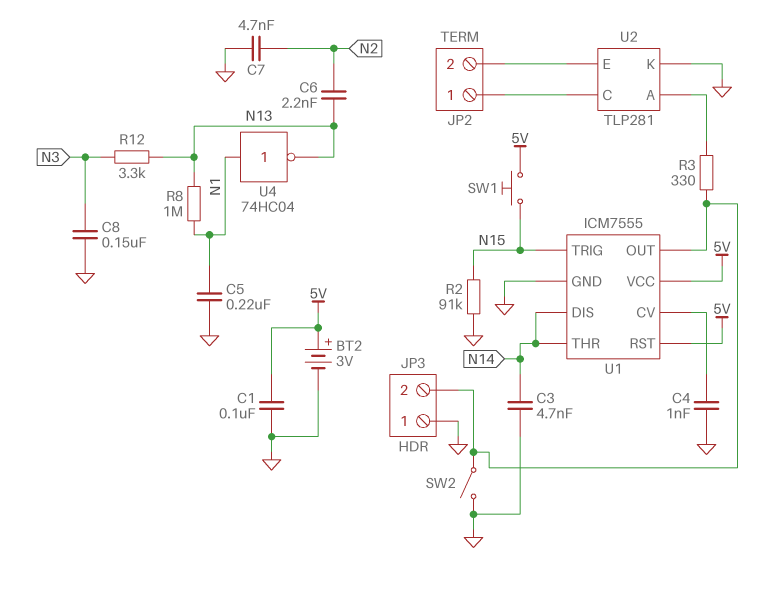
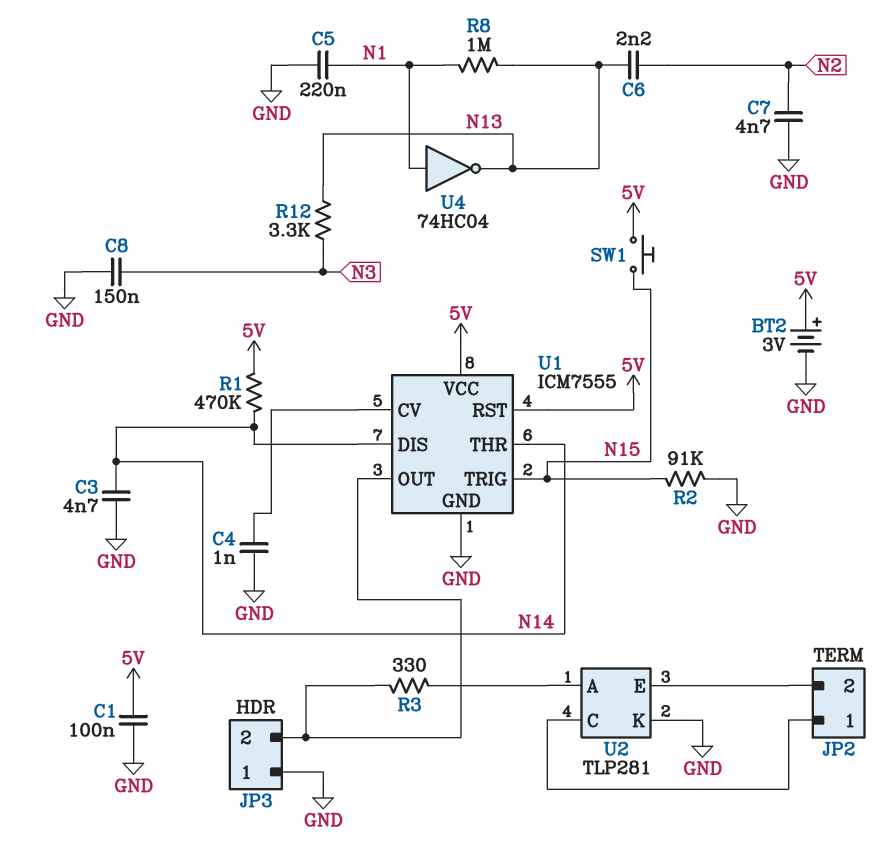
R1: none -> 470k (5V, N14)
SW2: switch (GND, JP3/2) -> none

